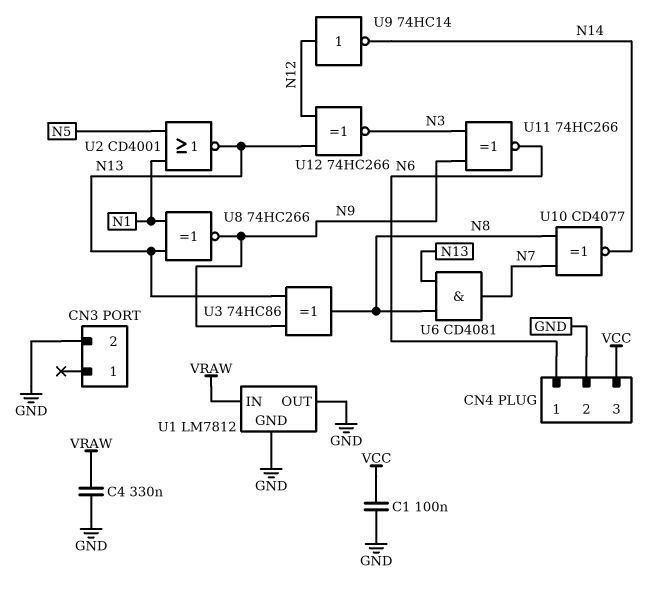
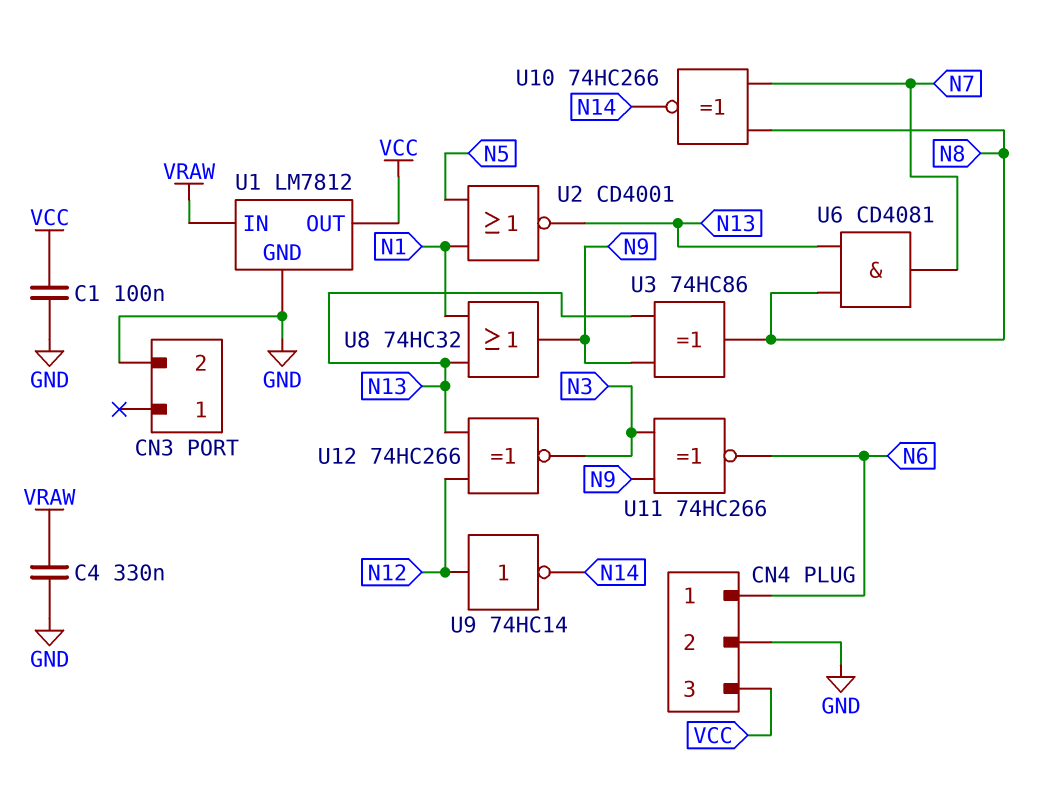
U1 pin OUT: GND -> VCC
U8: XNOR 74HC266 (in N1, in N13, out N9) -> OR 74HC32 (in N1, in N13, out N9)
U10: XNOR CD4077 (in N7, in N8, out N14) -> XNOR 74HC266 (in N7, in N8, out N14)

